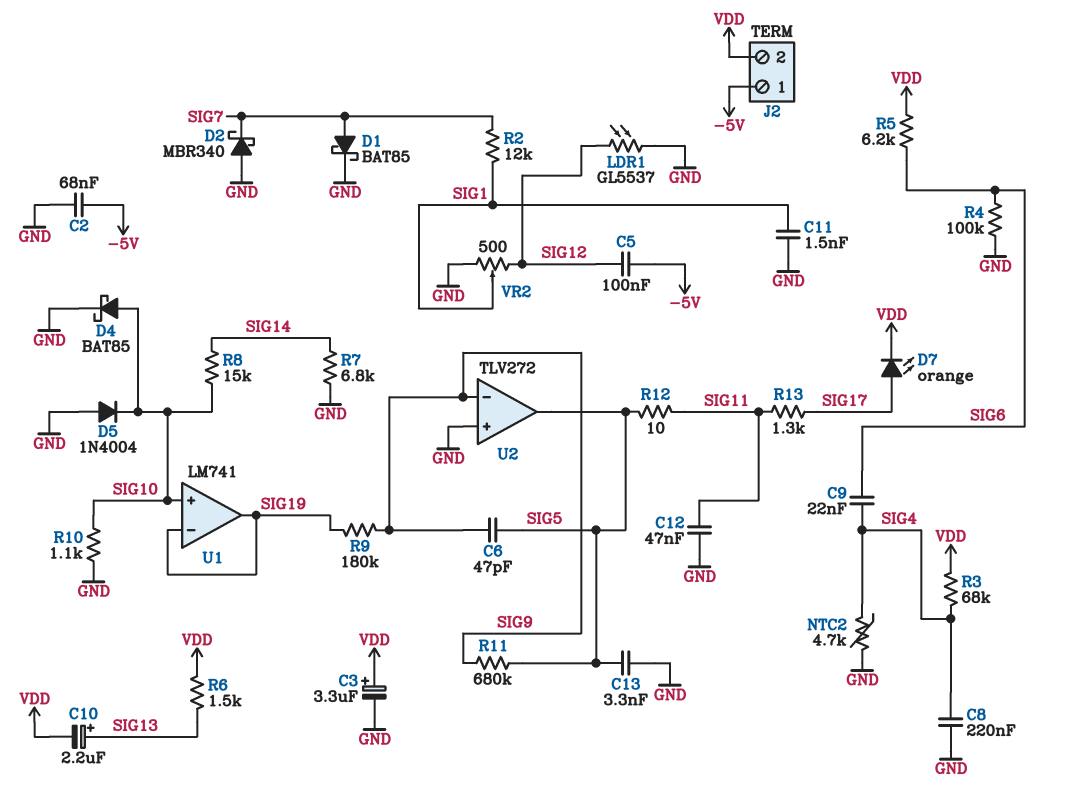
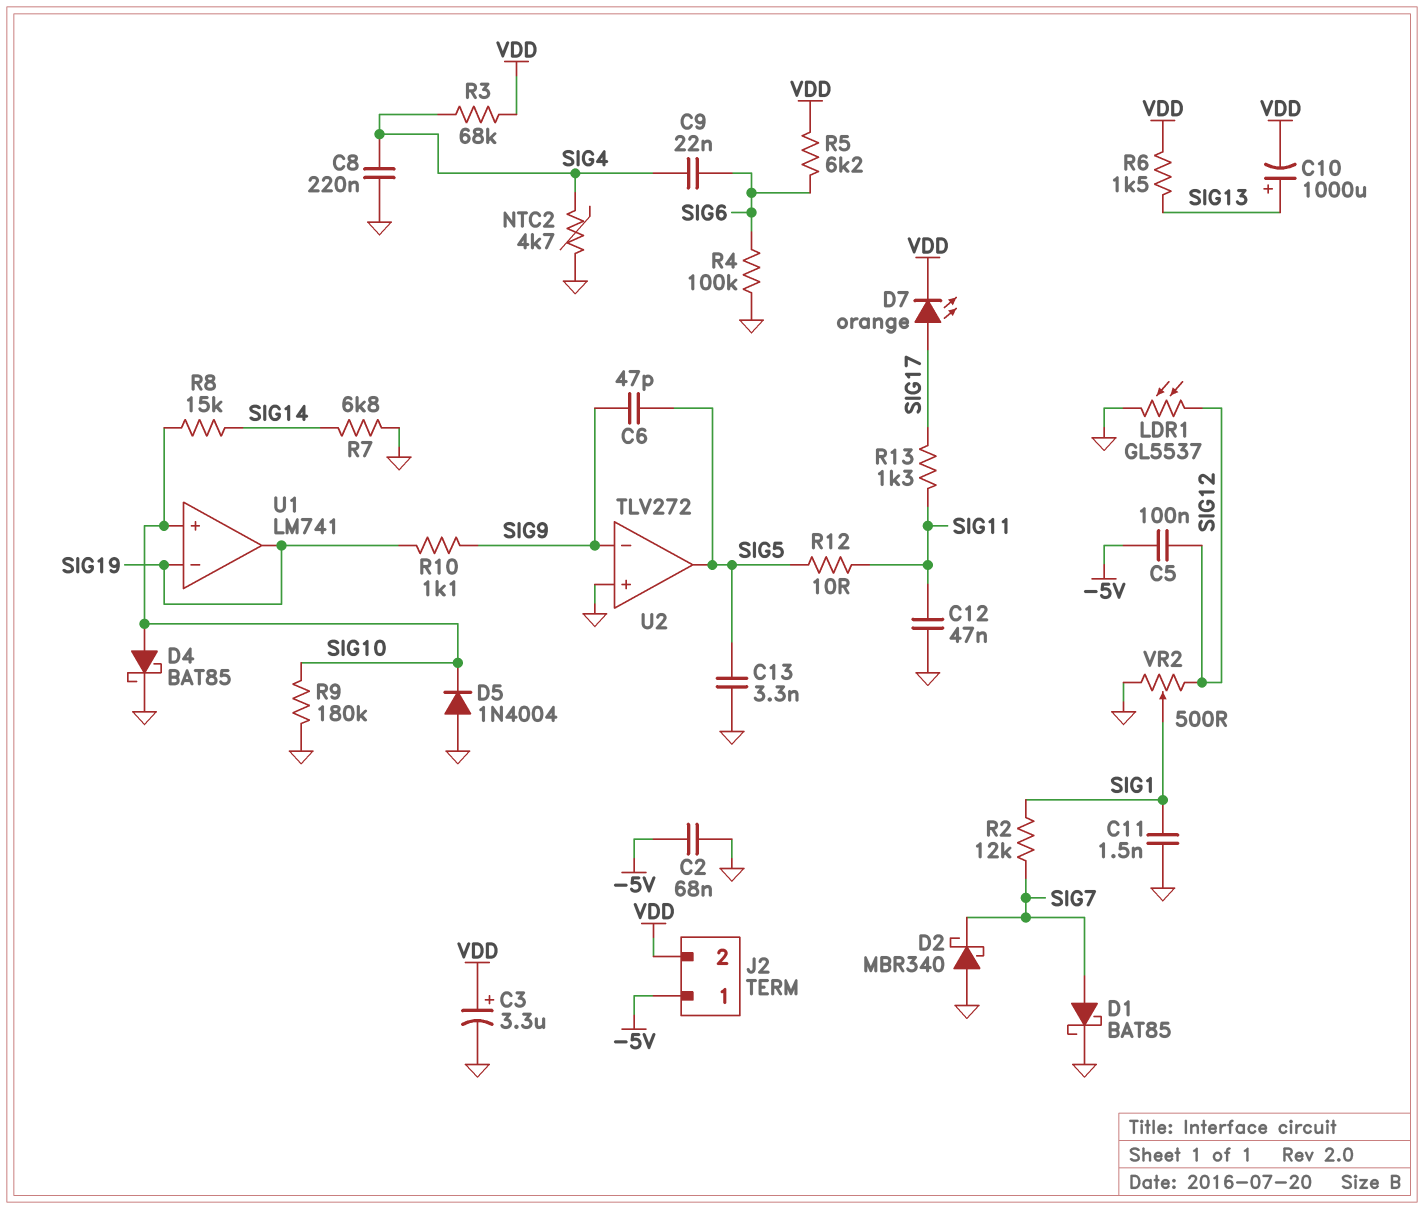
C10: 2.2uF (plus SIG13, minus VDD) -> 1000uF (plus SIG13, minus VDD)
R9: 180k (SIG9, SIG19) -> 180k (GND, SIG10)
R10: 1.1k (GND, SIG10) -> 1.1k (SIG9, SIG19)
R11: 680k (SIG5, SIG9) -> none

